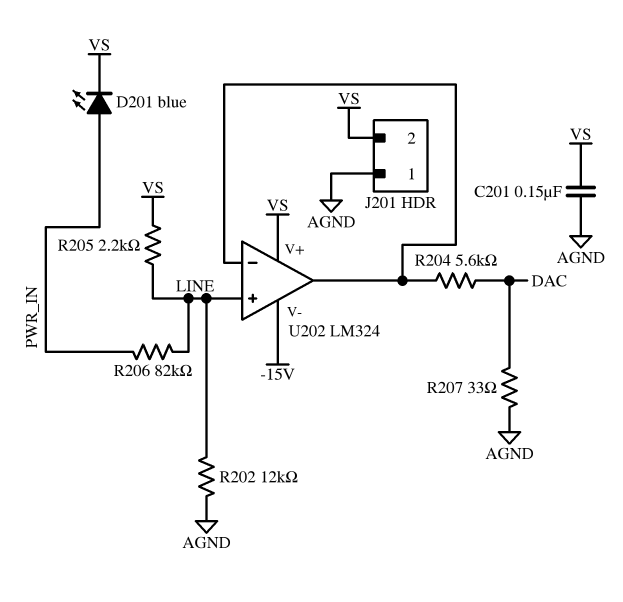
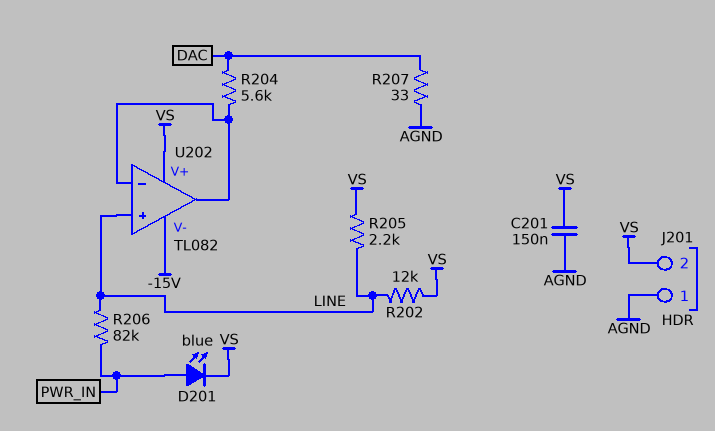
R202: 12k (AGND, LINE) -> 12k (LINE, VS)
U202: LM324 -> TL082

